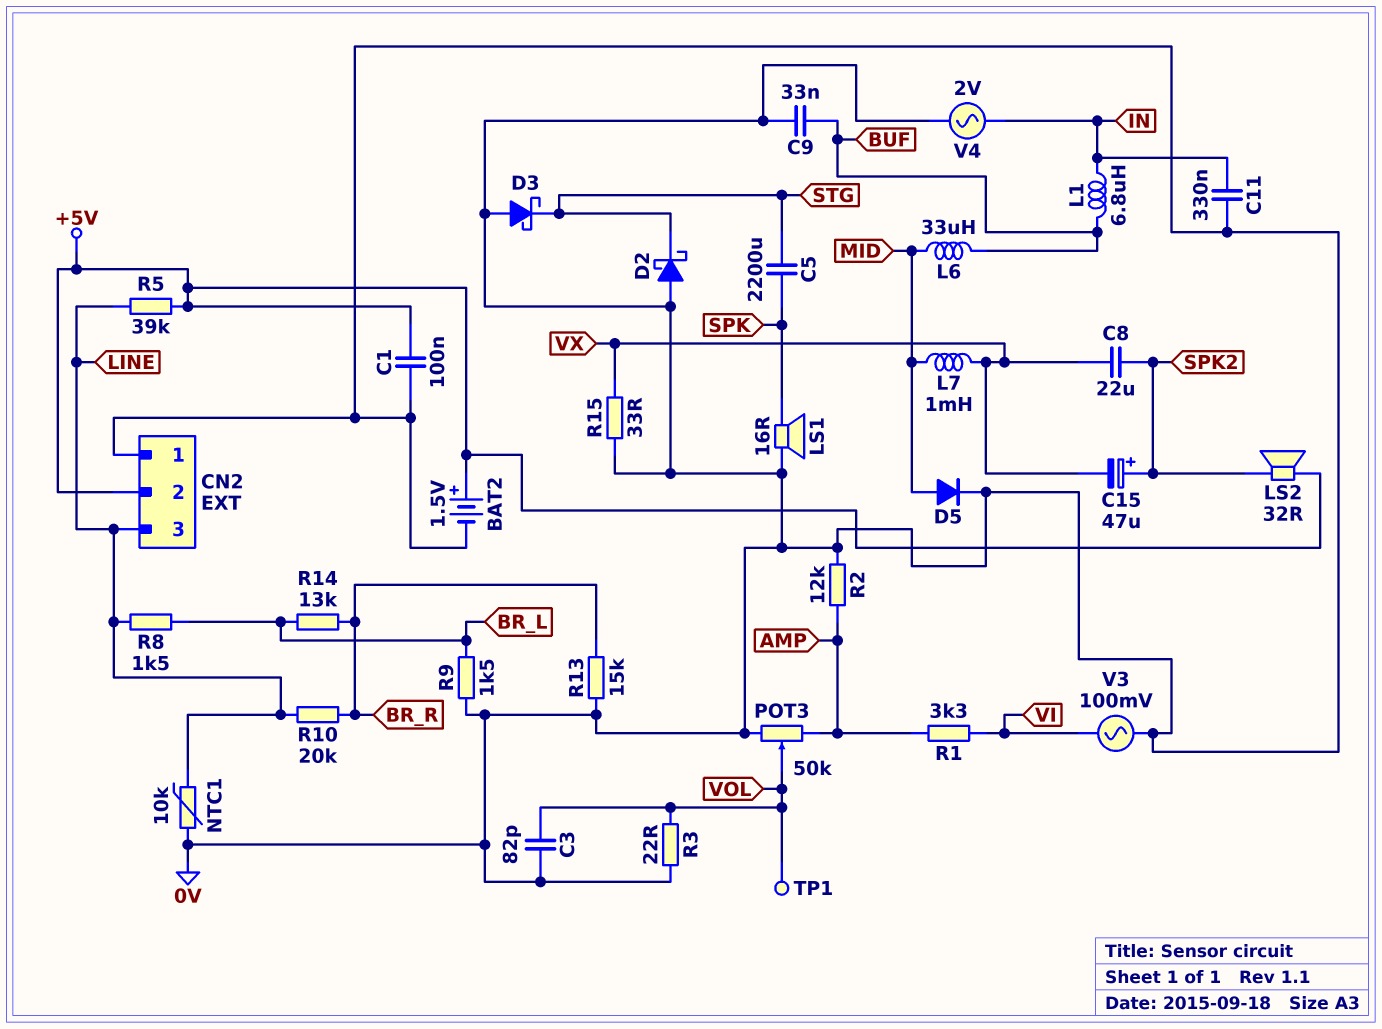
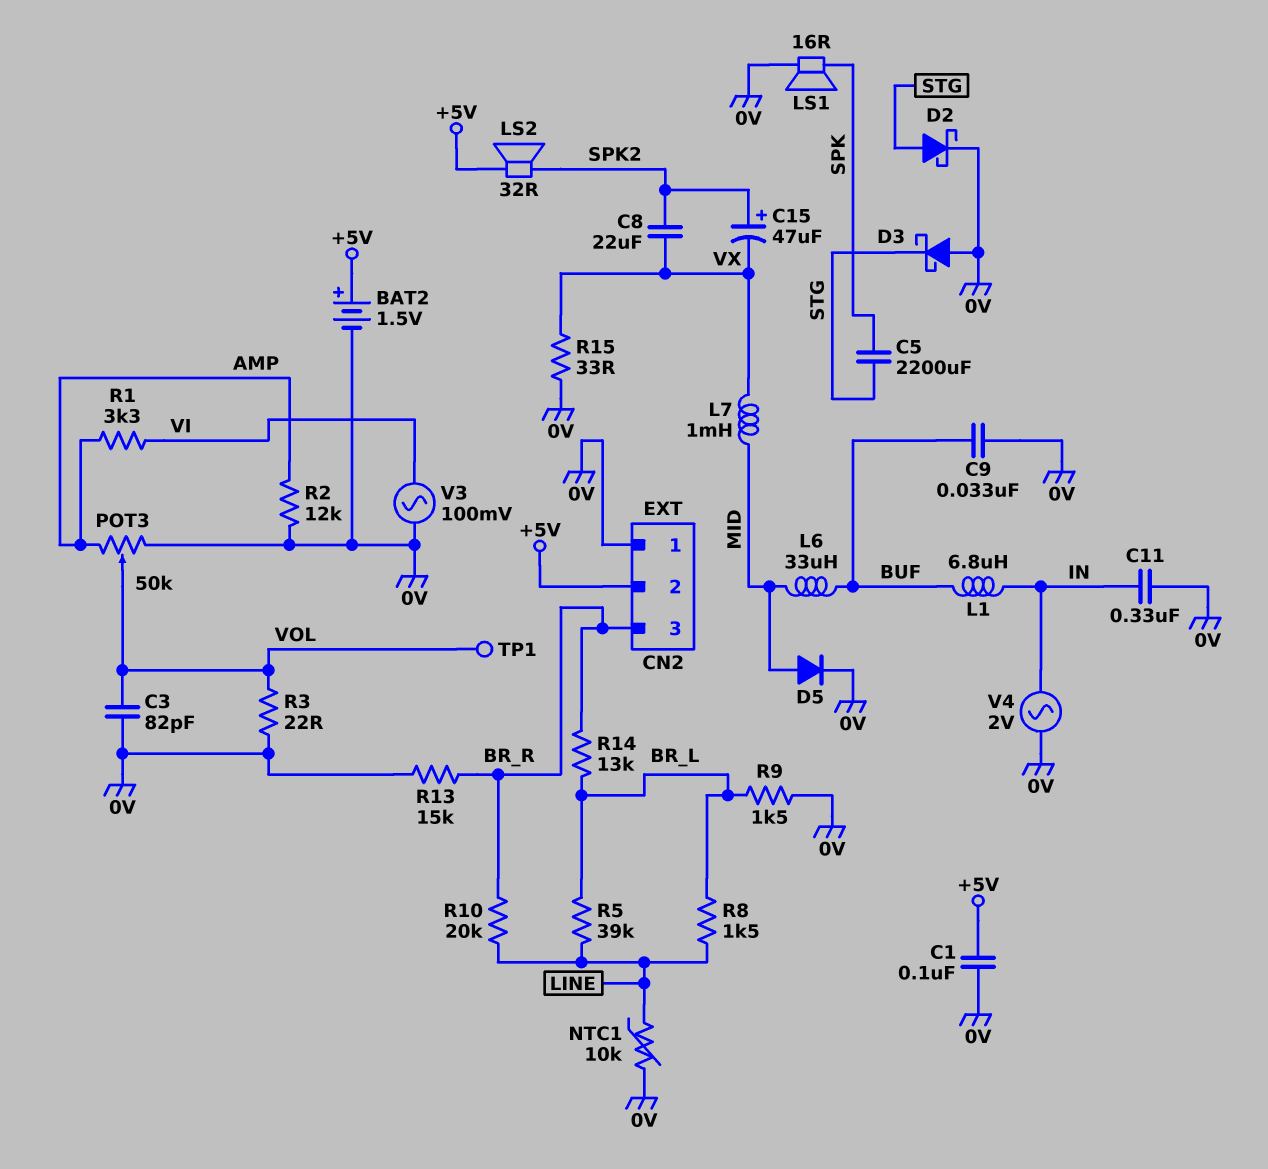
CN2 pin 3: LINE -> BR_R
D2: schottky (A 0V, K STG) -> schottky (A STG, K 0V)
R5: 39k (+5V, LINE) -> 39k (BR_L, LINE)

